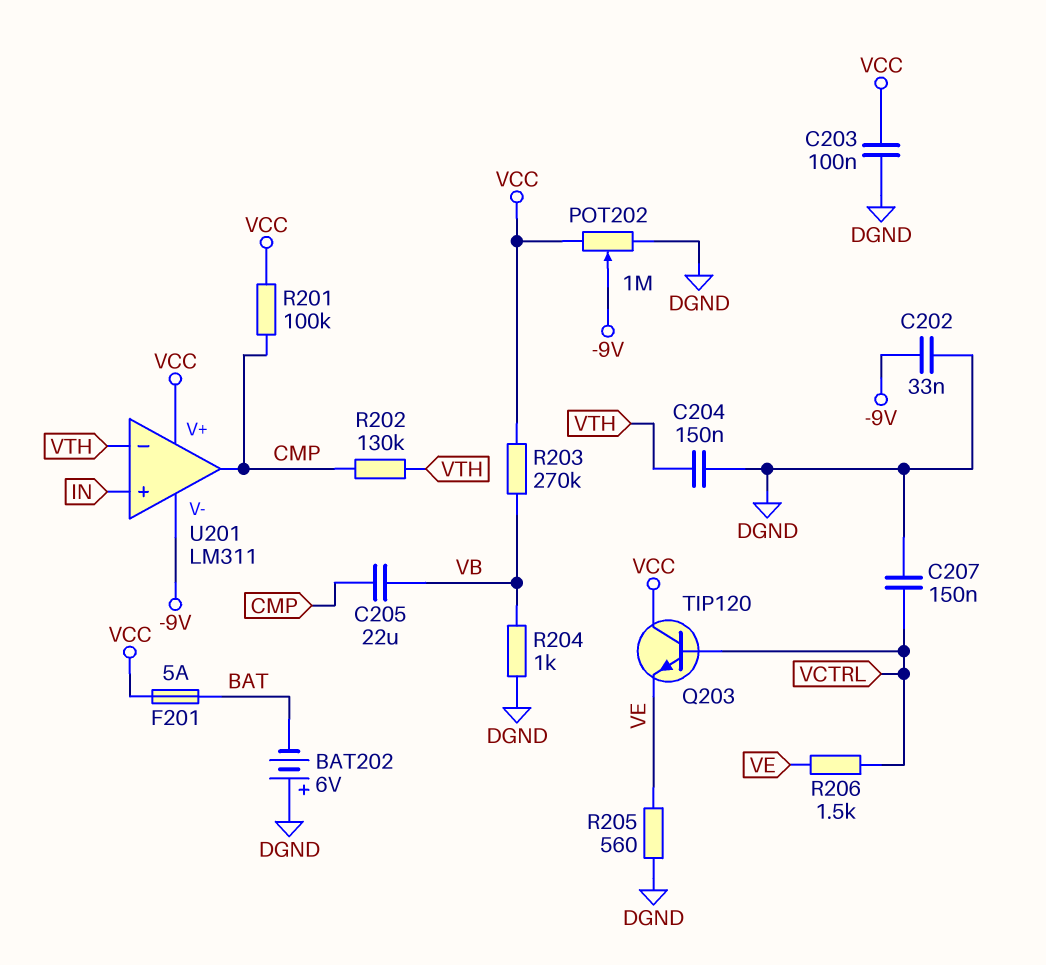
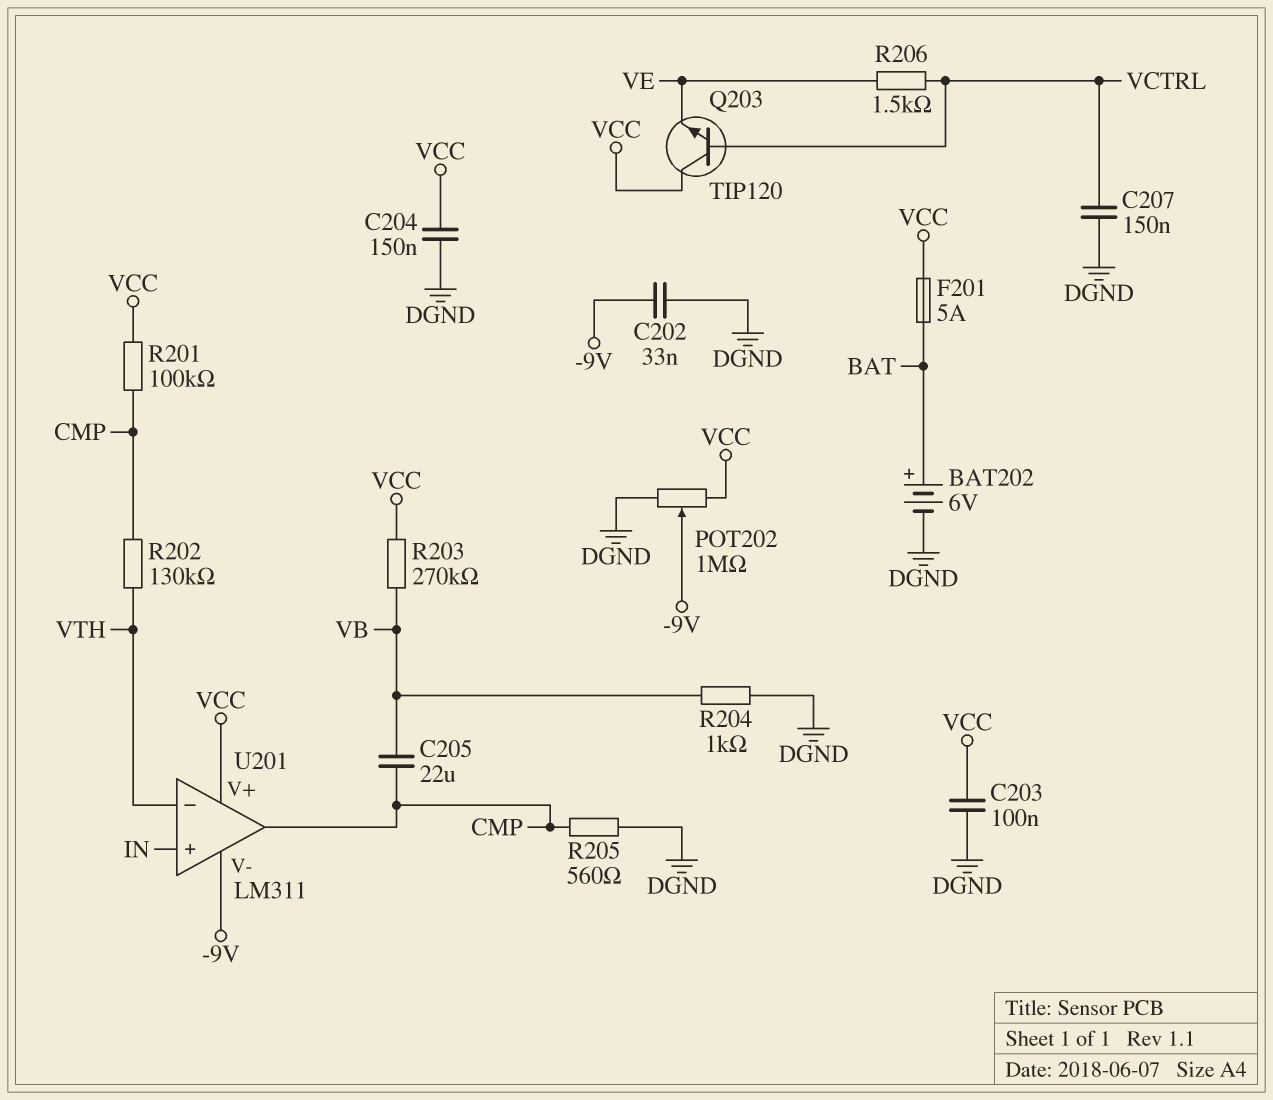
BAT202: 6V (plus DGND, minus BAT) -> 6V (plus BAT, minus DGND)
C204: 150nF (DGND, VTH) -> 150nF (DGND, VCC)
R205: 560 (DGND, VE) -> 560 (CMP, DGND)

